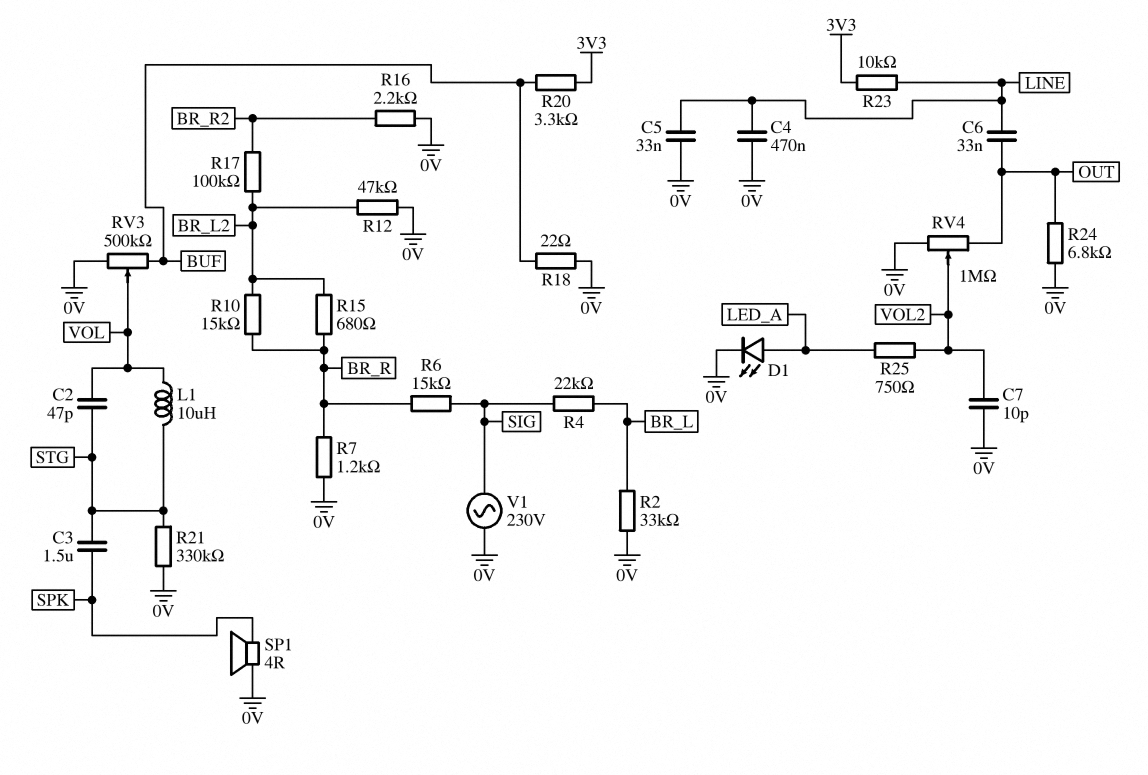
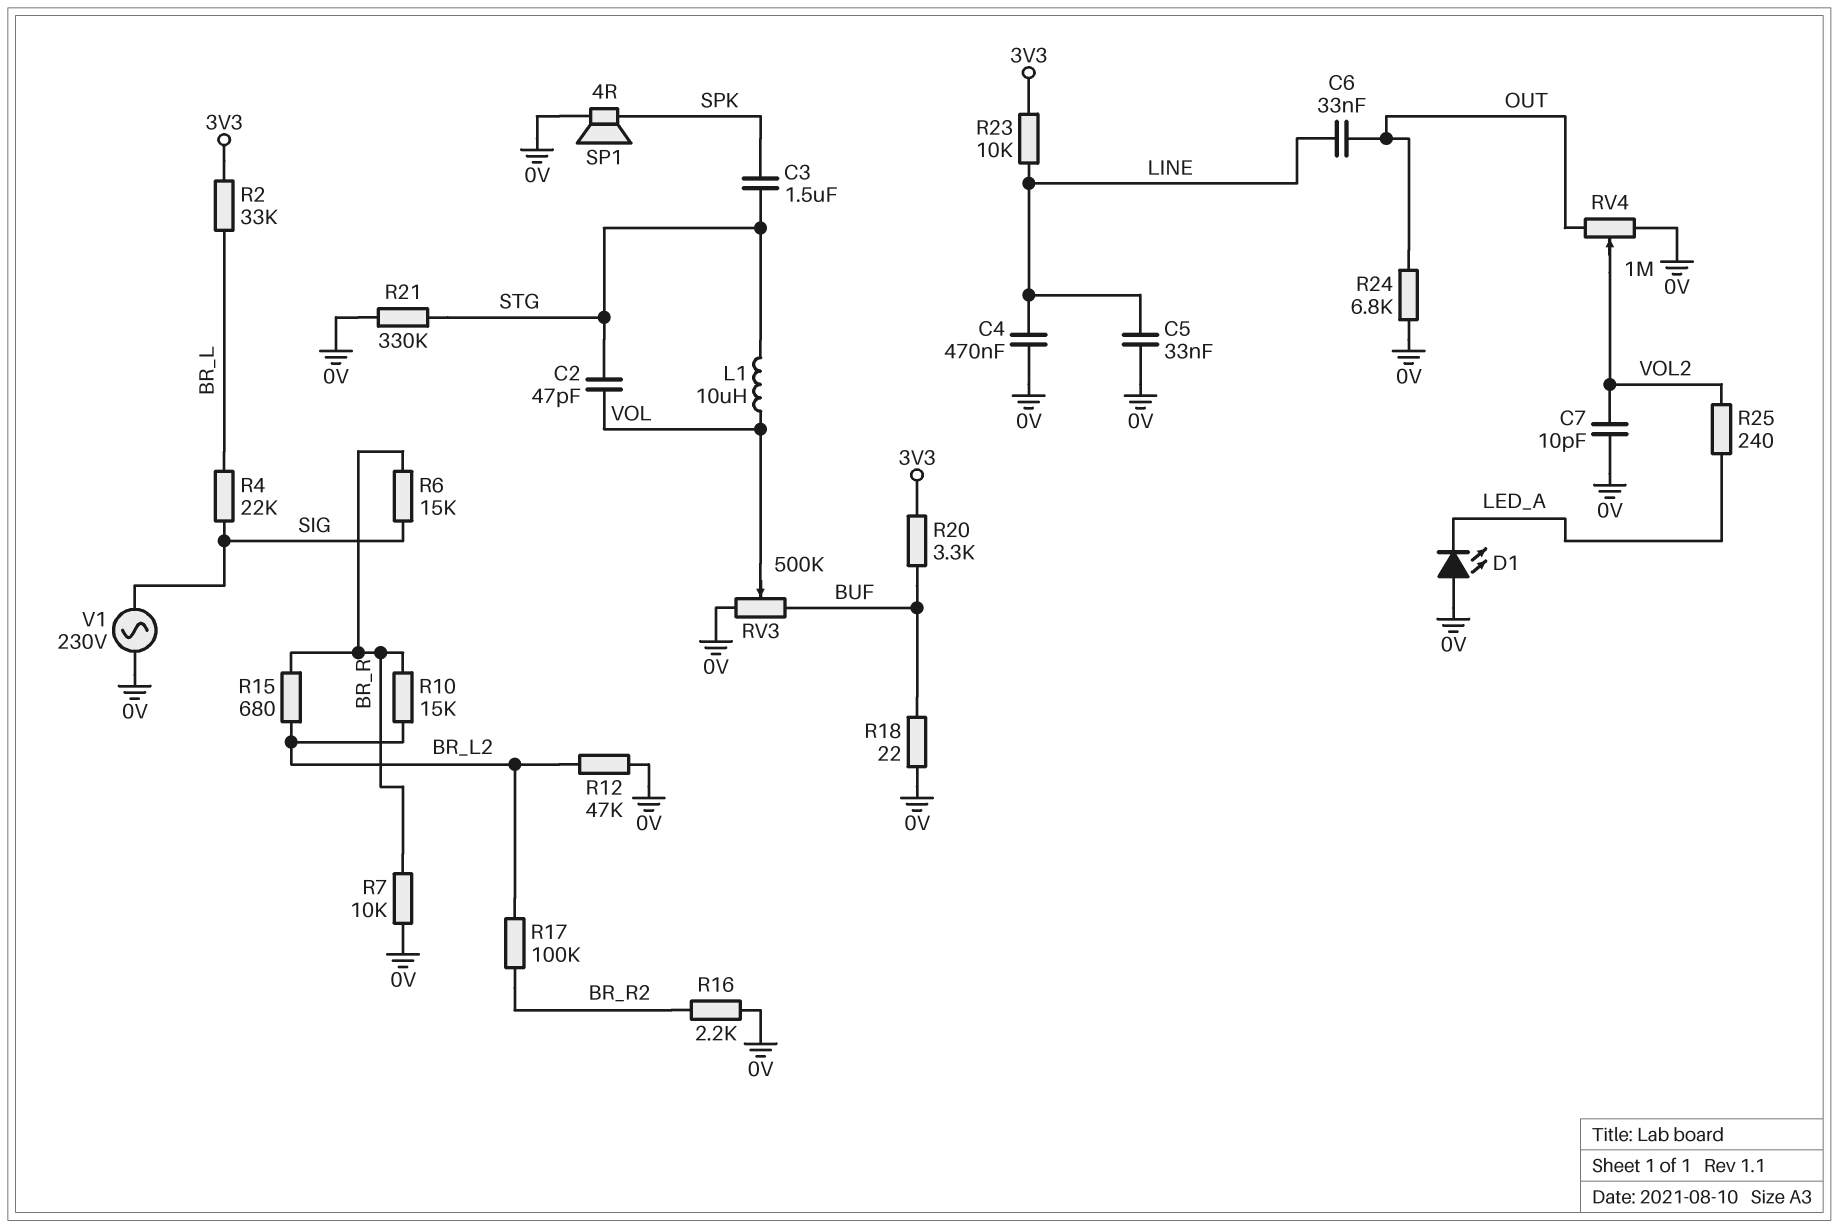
D1: LED (A LED_A, K 0V) -> LED (A 0V, K LED_A)
R2: 33k (0V, BR_L) -> 33k (3V3, BR_L)
R7: 1.2k (0V, BR_R) -> 10k (0V, BR_R)
R25: 750 (LED_A, VOL2) -> 240 (LED_A, VOL2)

